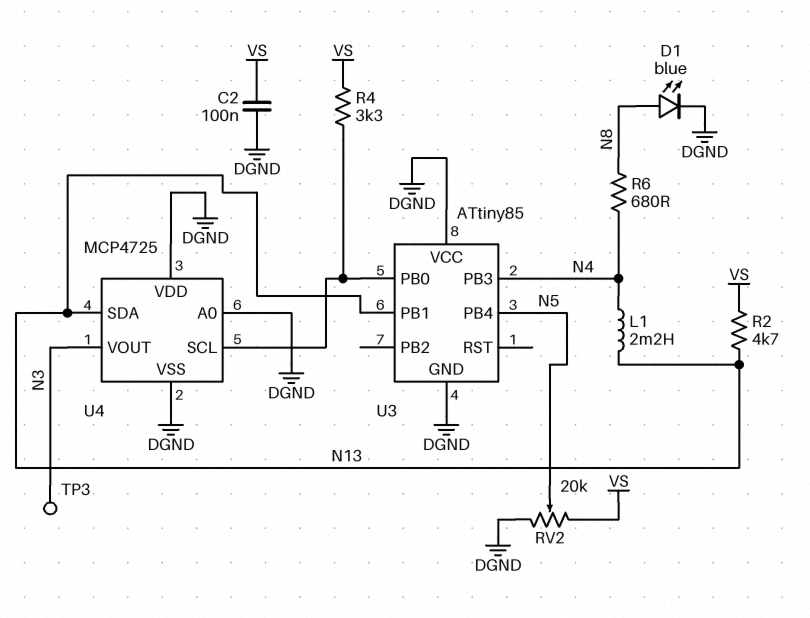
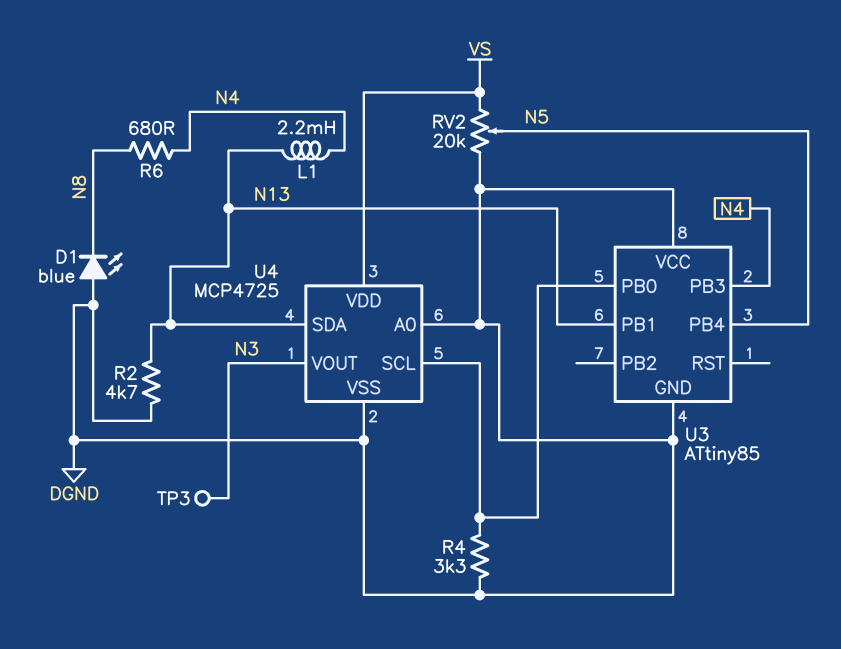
C2: 100nF (DGND, VS) -> none
D1: LED blue (A N8, K DGND) -> LED blue (A DGND, K N8)
R2: 4.7k (N13, VS) -> 4.7k (DGND, N13)
R4: 3.3k (U3/PB0, VS) -> 3.3k (DGND, U3/PB0)
U4 pin VDD: DGND -> VS

